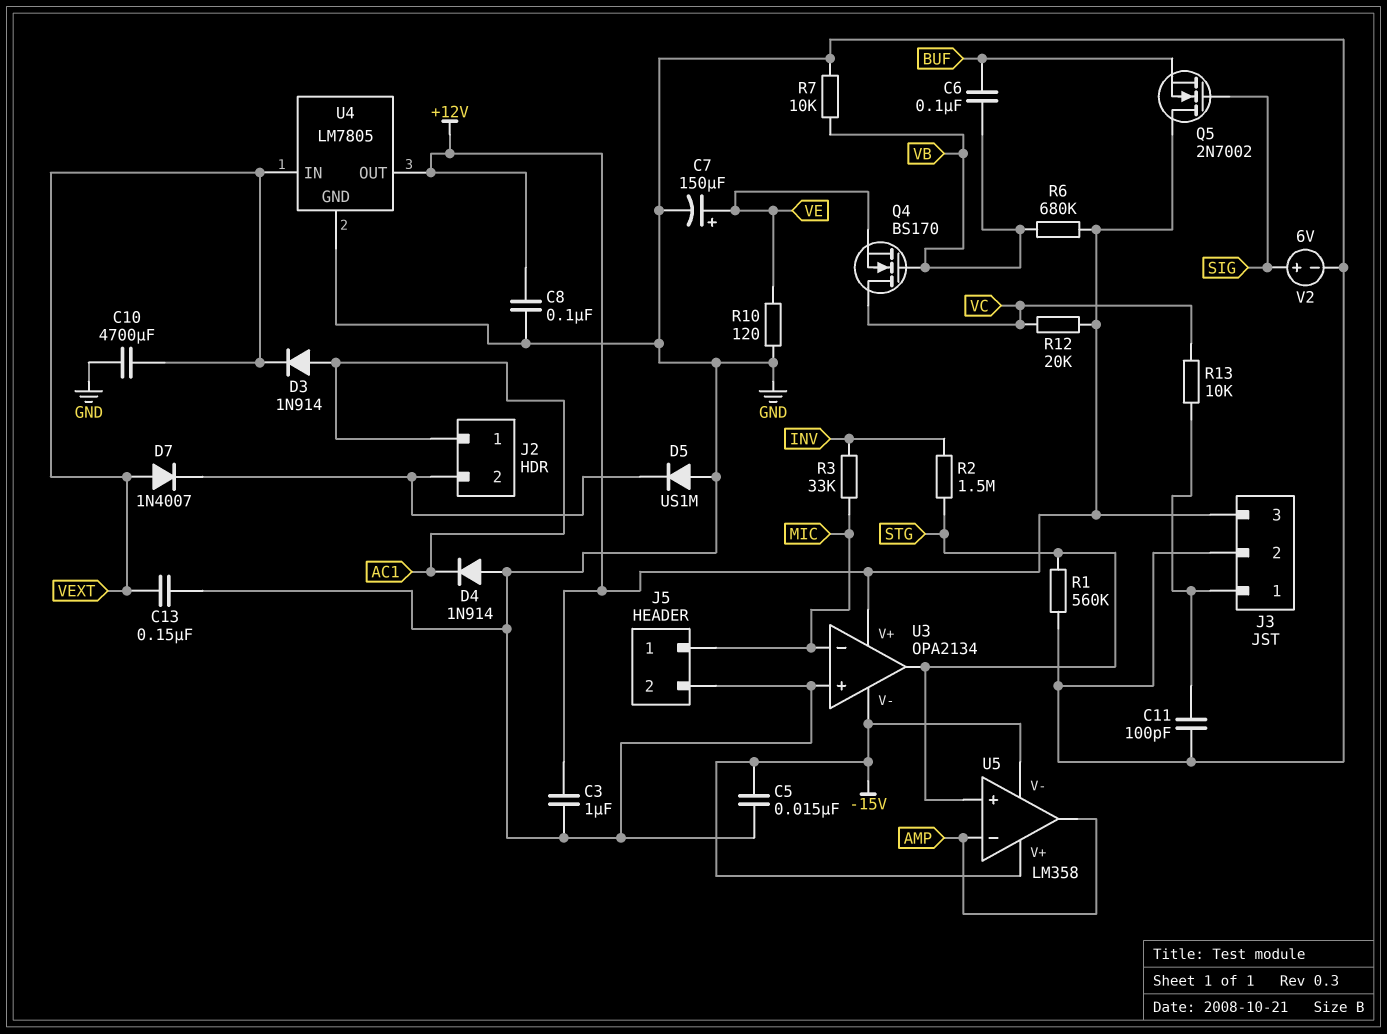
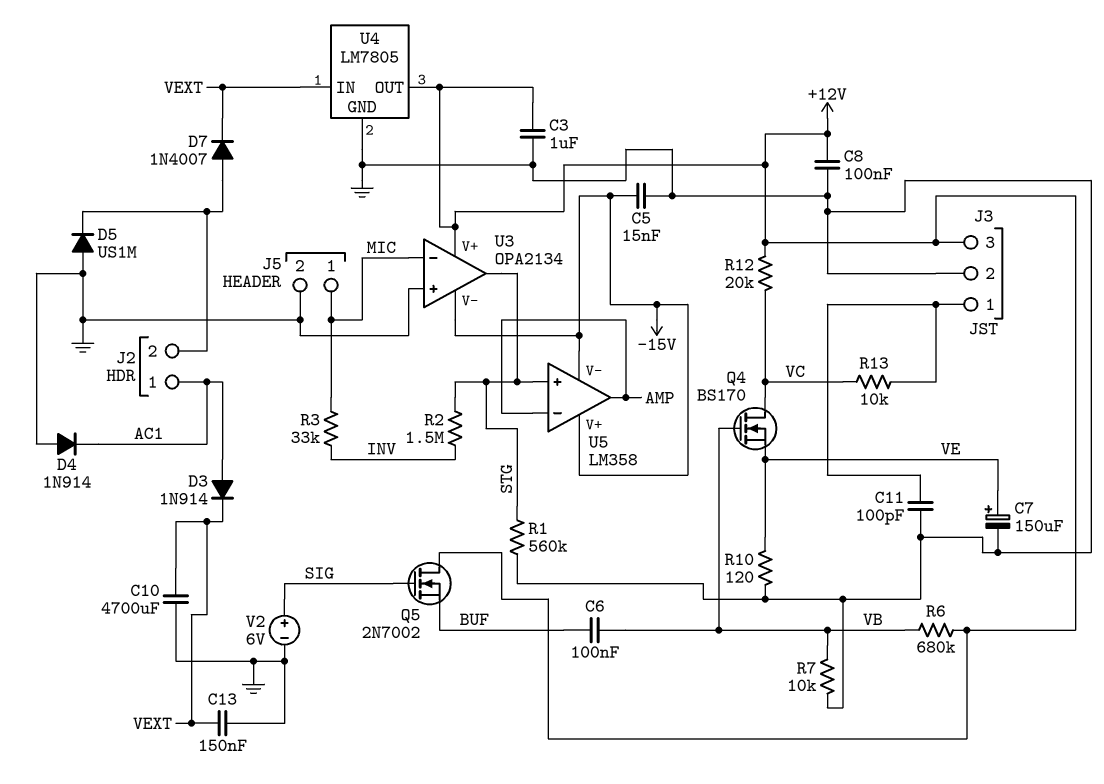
D7: diode 1N4007 (A VEXT, K J2/2) -> diode 1N4007 (A J2/2, K VEXT)

